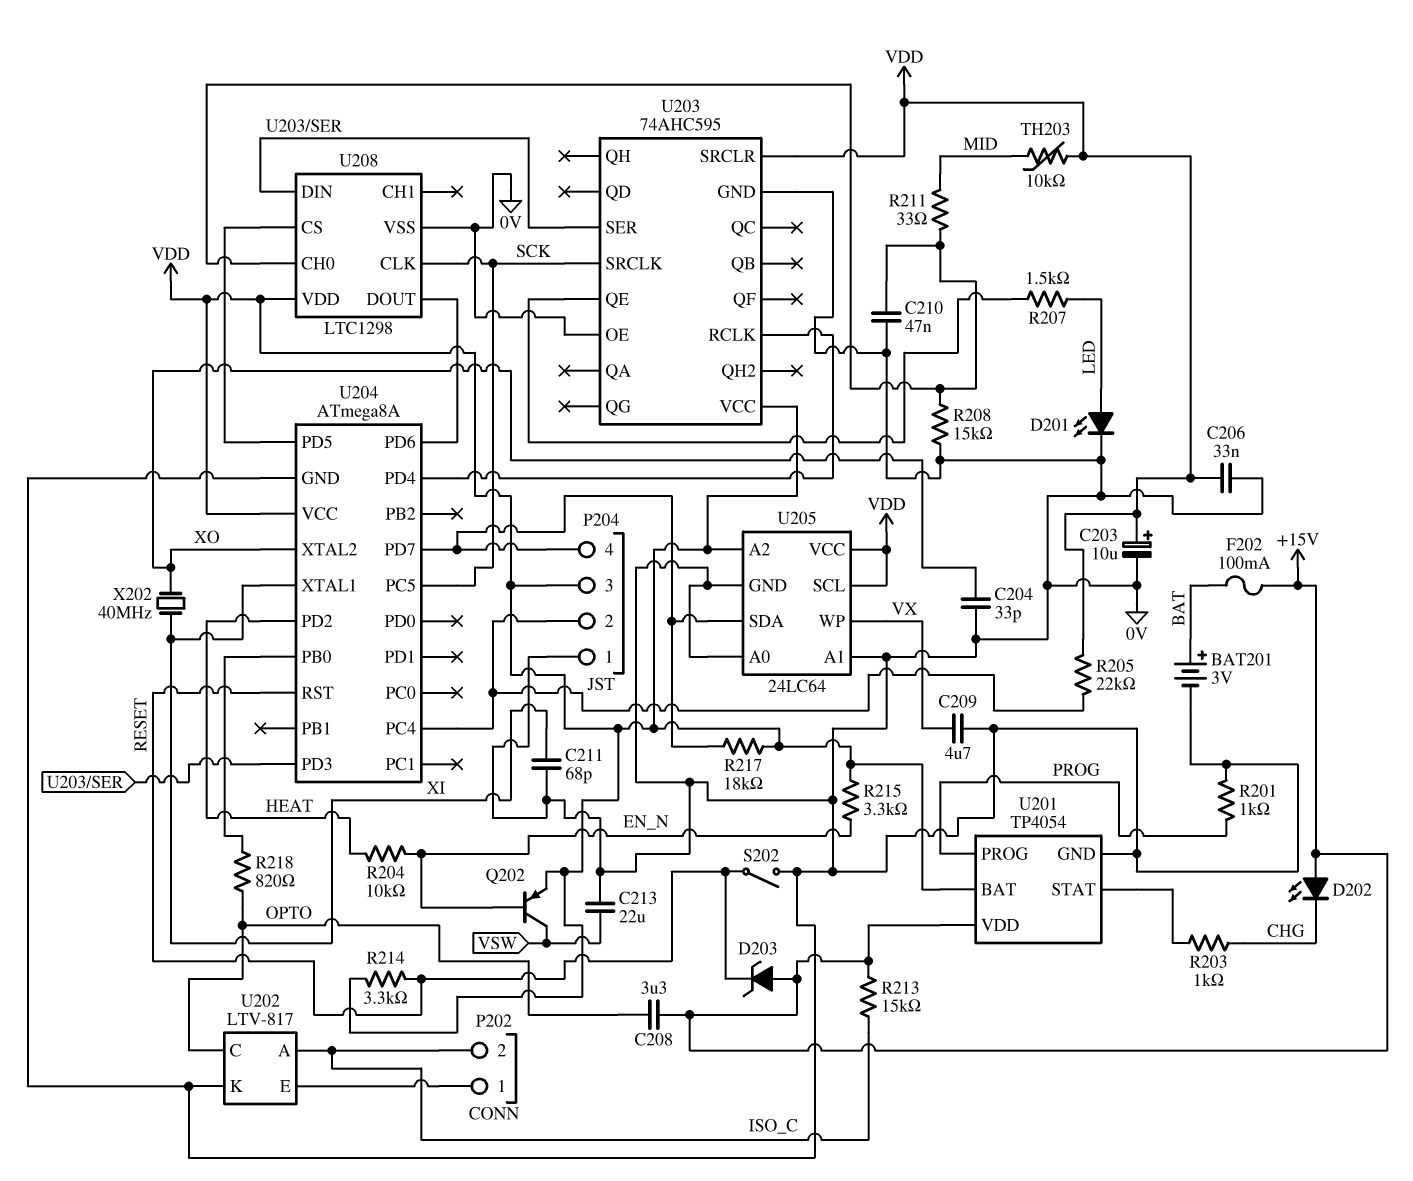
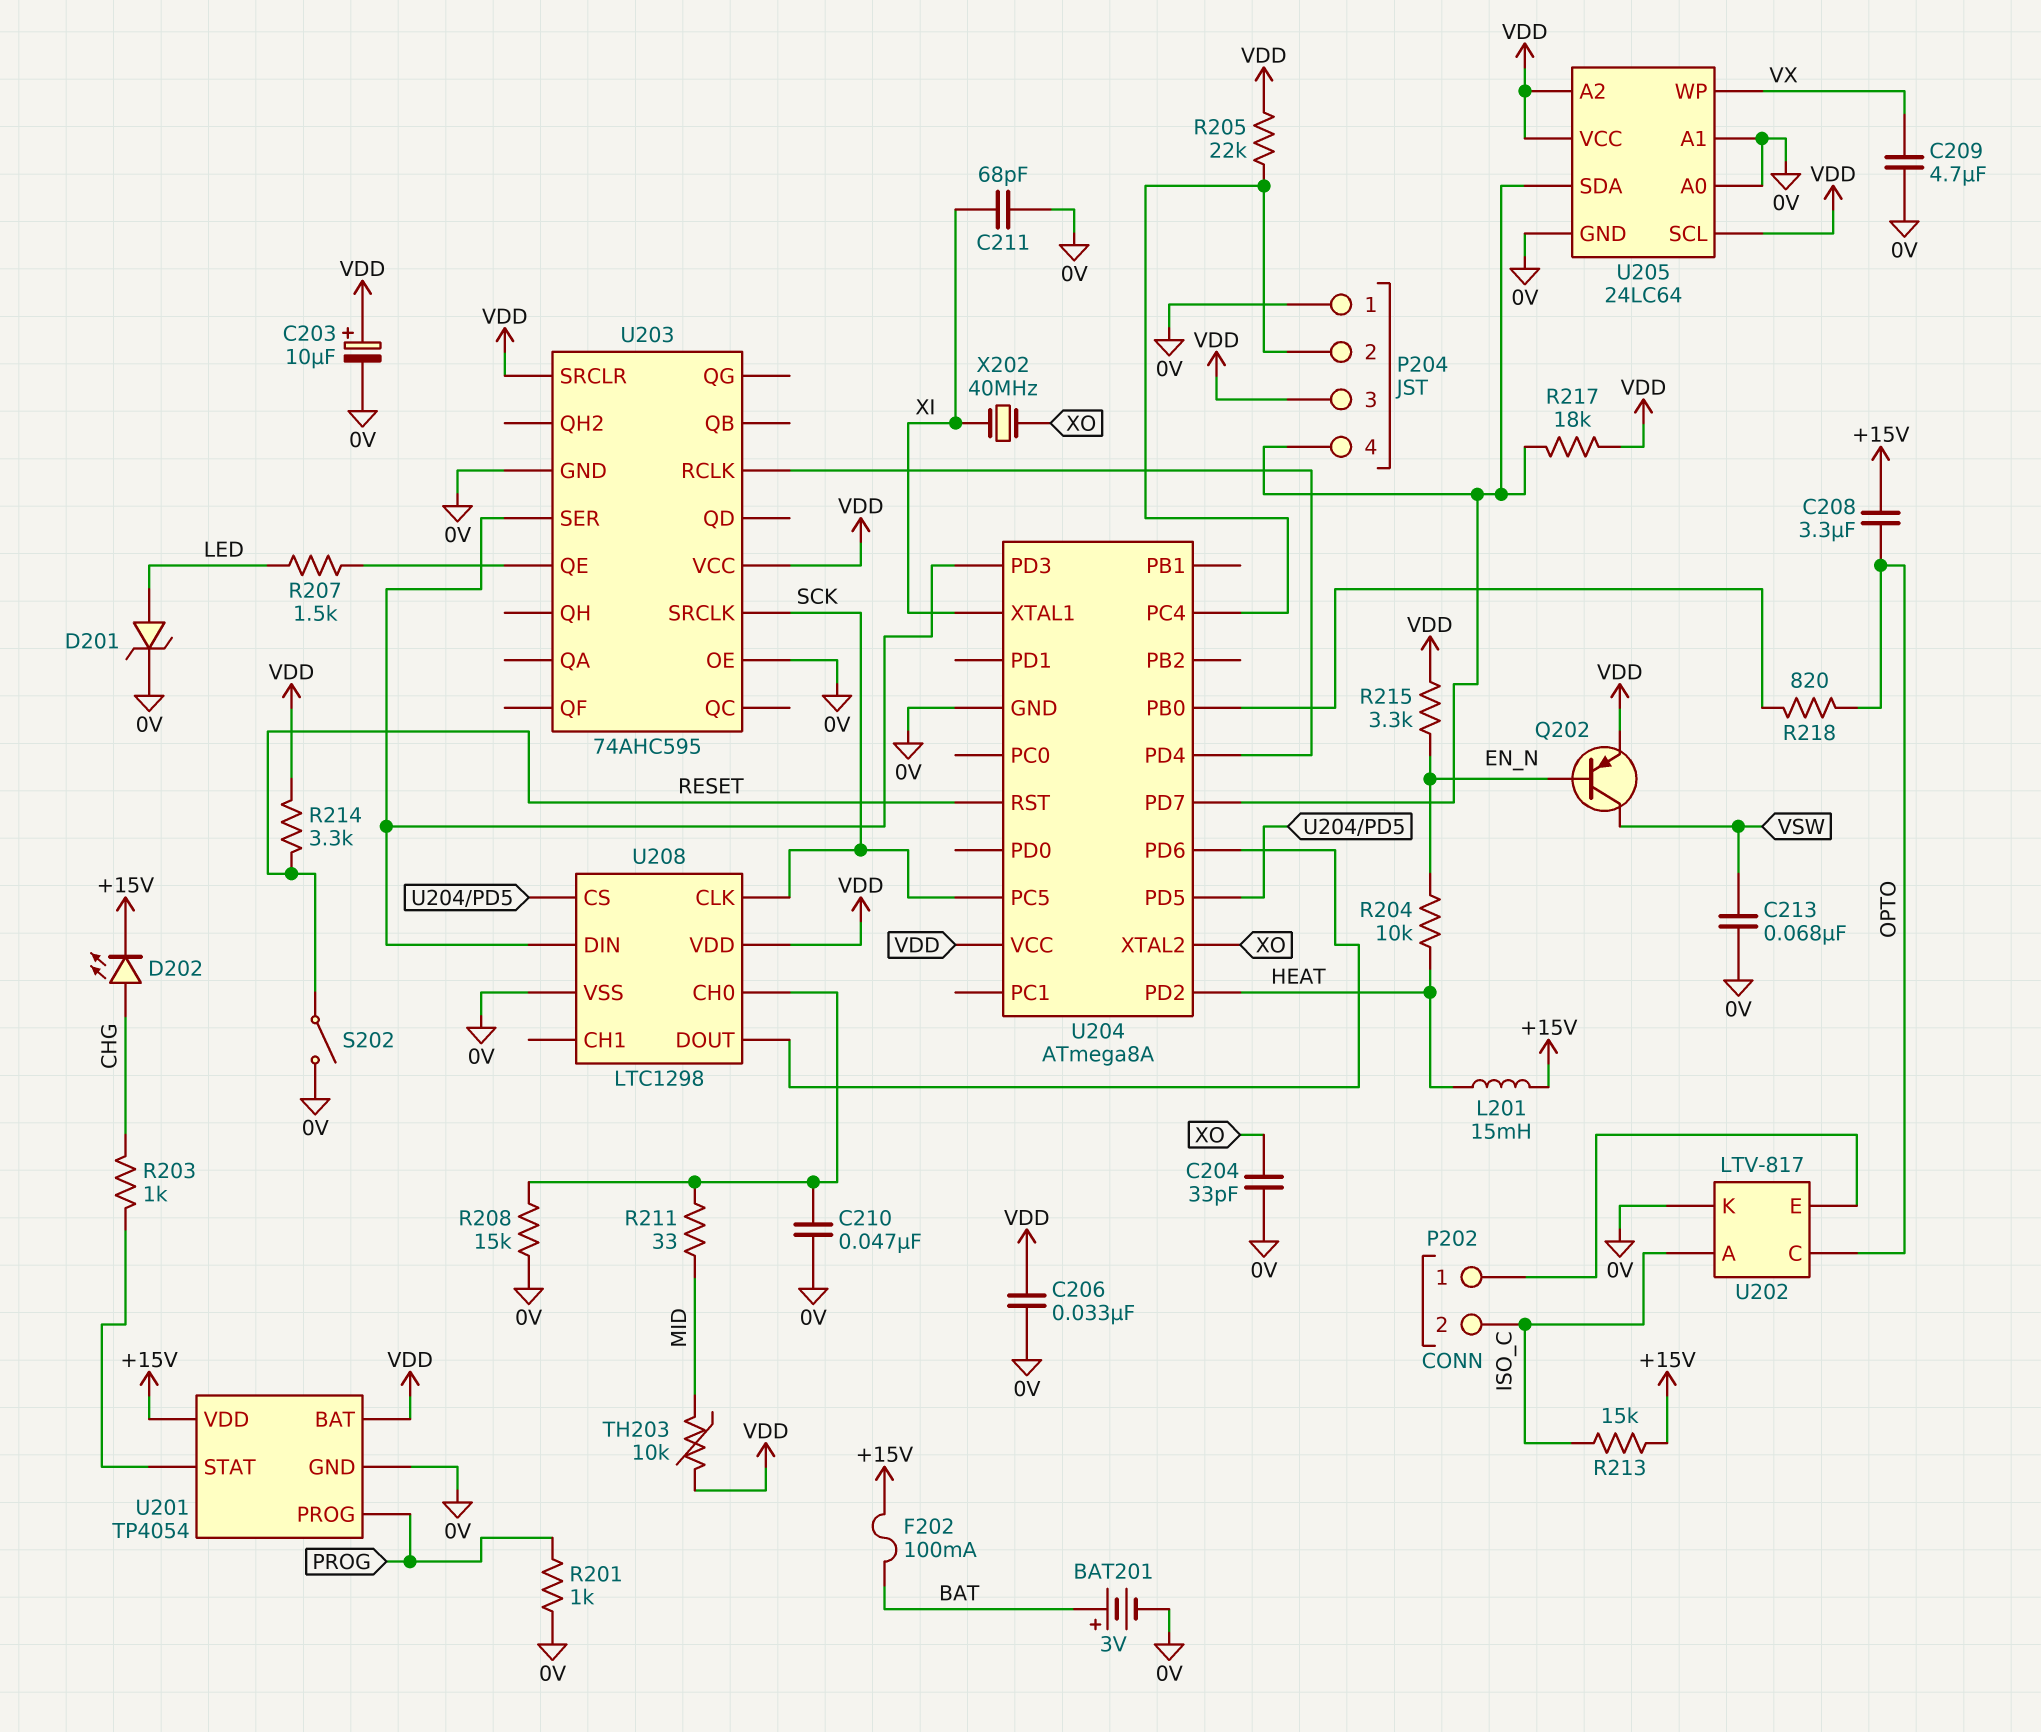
C213: 22uF (0V, VSW) -> 68nF (0V, VSW)
D201: LED (A LED, K 0V) -> zener (A LED, K 0V)
D202: LED (A +15V, K CHG) -> LED (A CHG, K +15V)
D203: zener (A +15V, K RESET) -> none
L201: none -> 15mH (+15V, HEAT)

